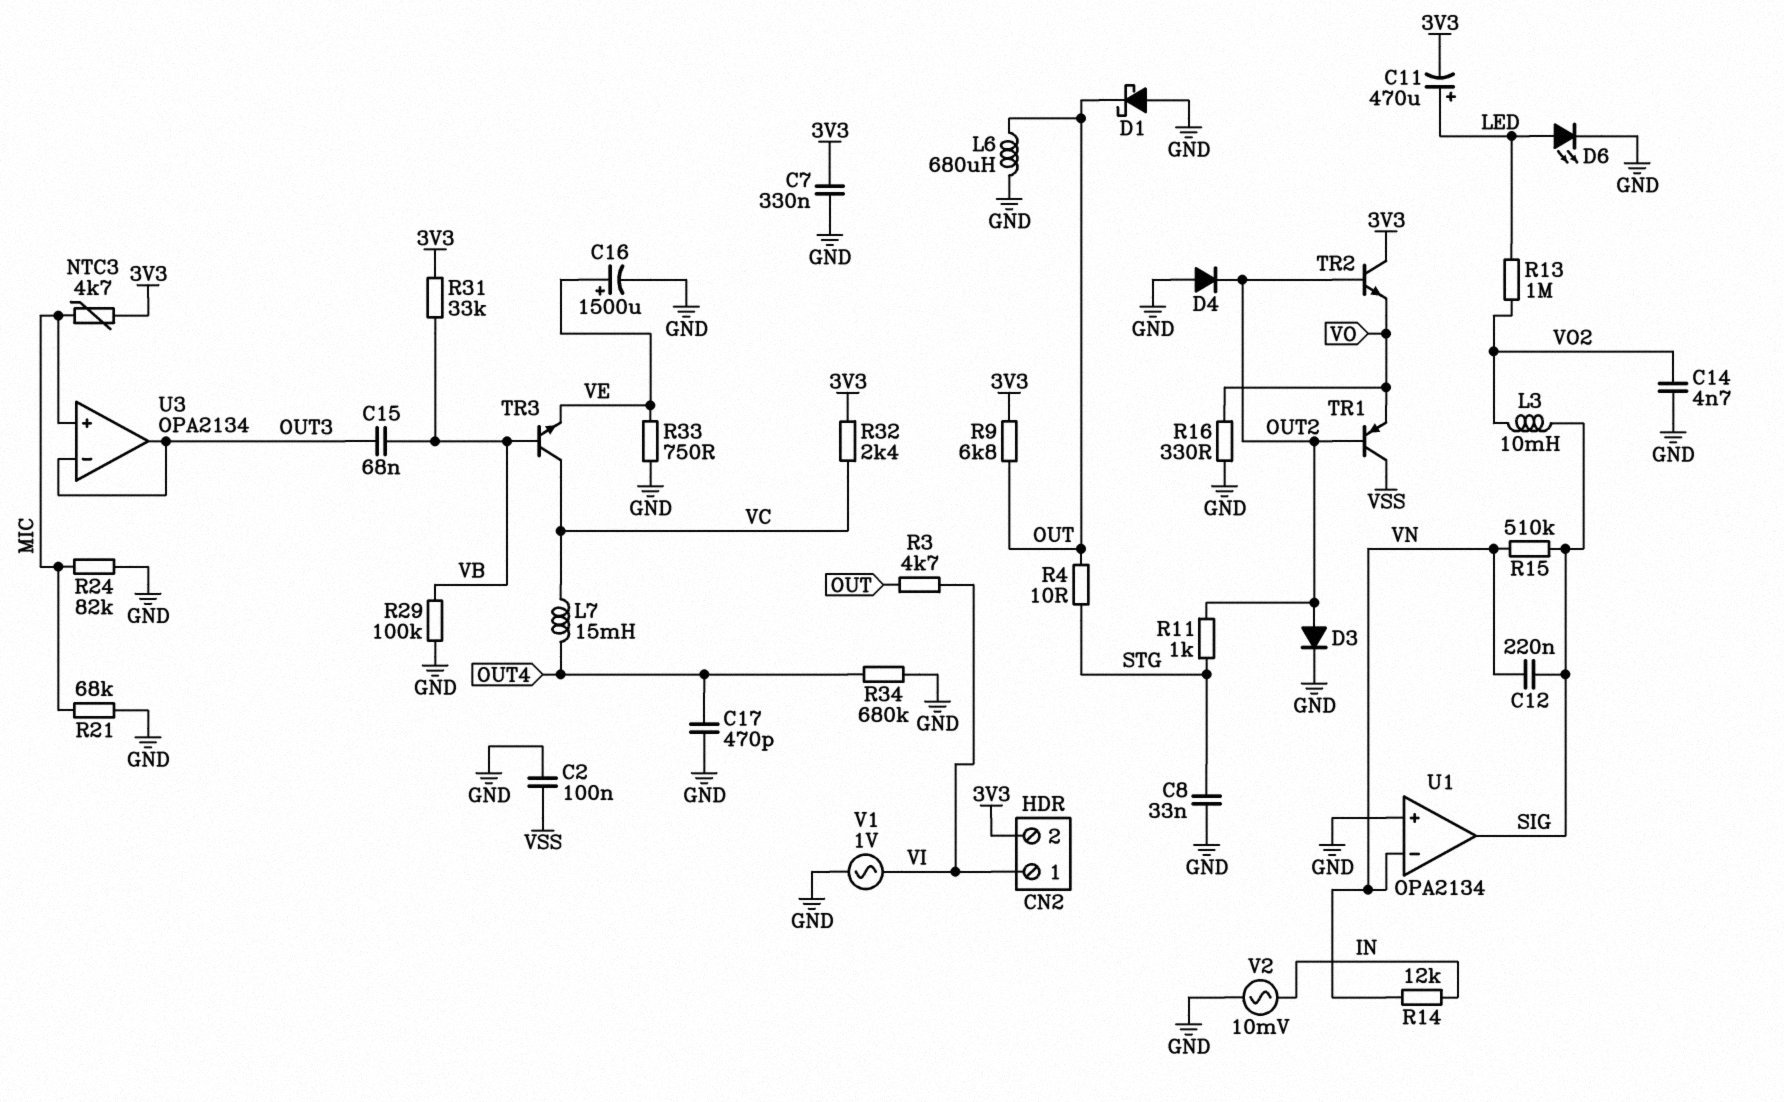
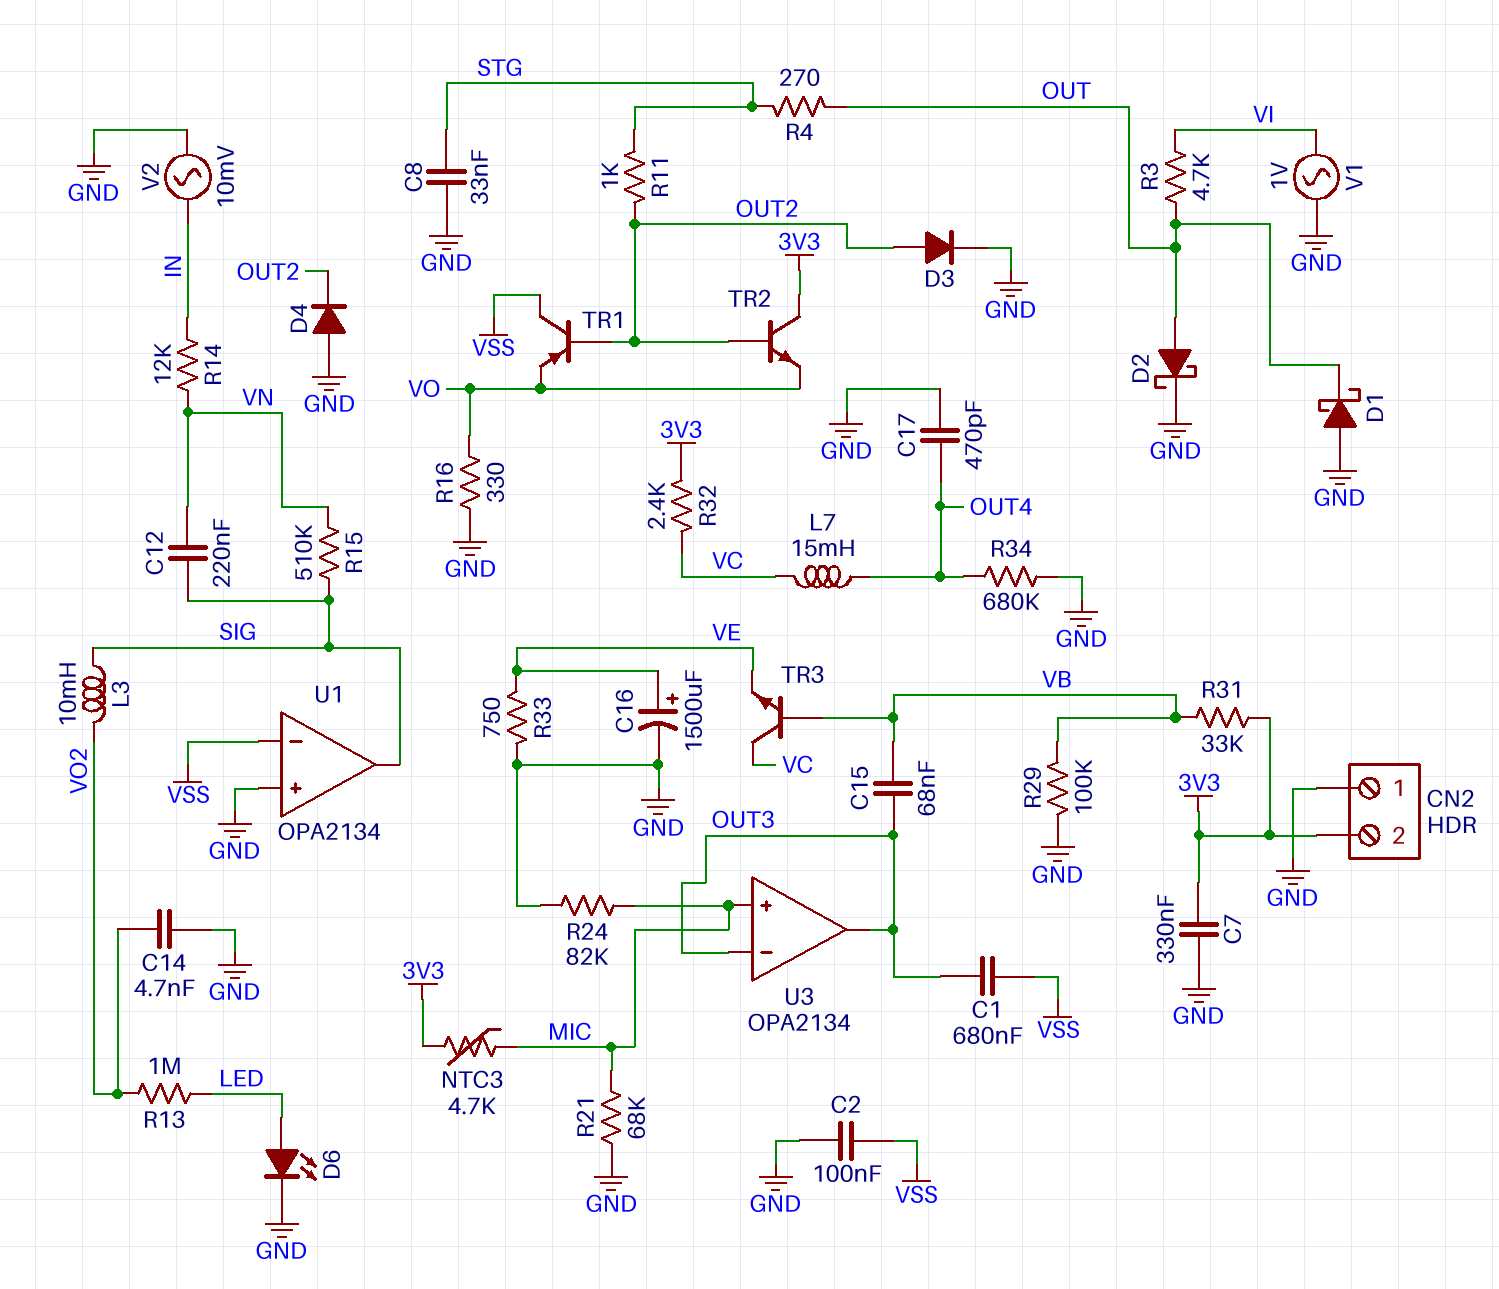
C1: none -> 680nF (OUT3, VSS)
C11: 470uF (plus LED, minus 3V3) -> none
CN2 pin 1: VI -> GND
D2: none -> schottky (A OUT, K GND)
L6: 680uH (GND, OUT) -> none
R4: 10 (OUT, STG) -> 270 (OUT, STG)
R9: 6.8k (3V3, OUT) -> none
U1 pin in-: VN -> VSS

